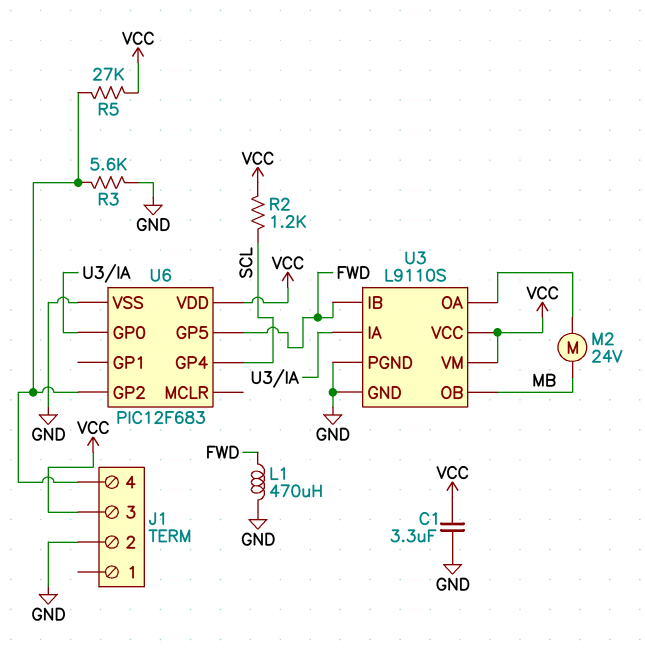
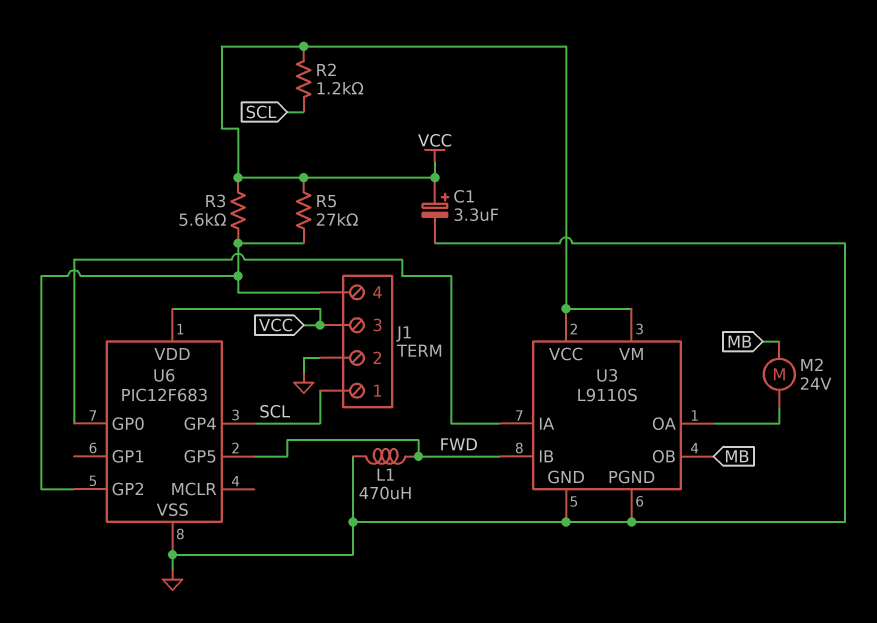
C1: 3.3uF (GND, VCC) -> 3.3uF (plus VCC, minus GND)
J1 pin 1: none -> SCL
R3: 5.6k (GND, J1/4) -> 5.6k (J1/4, VCC)

